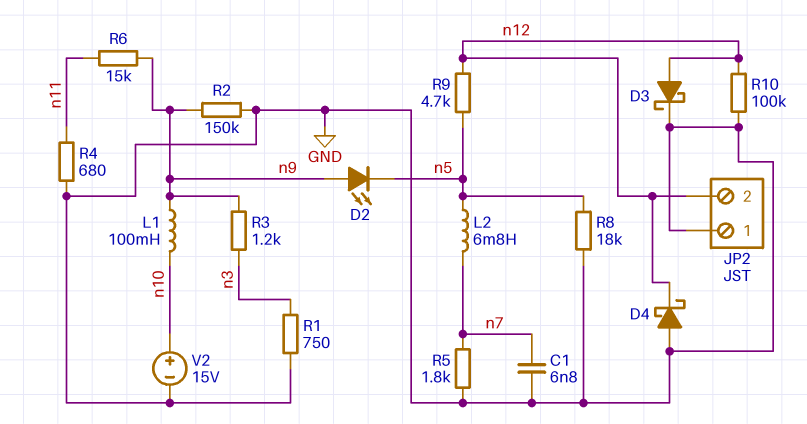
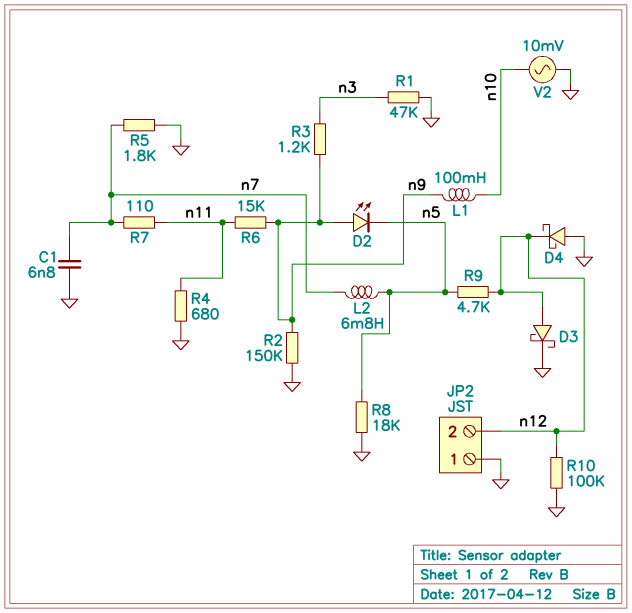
R1: 750 (GND, n3) -> 47k (GND, n3)
R7: none -> 110 (n7, n11)
V2: 15V (plus n10, minus GND) -> AC 10mV (GND, n10)

